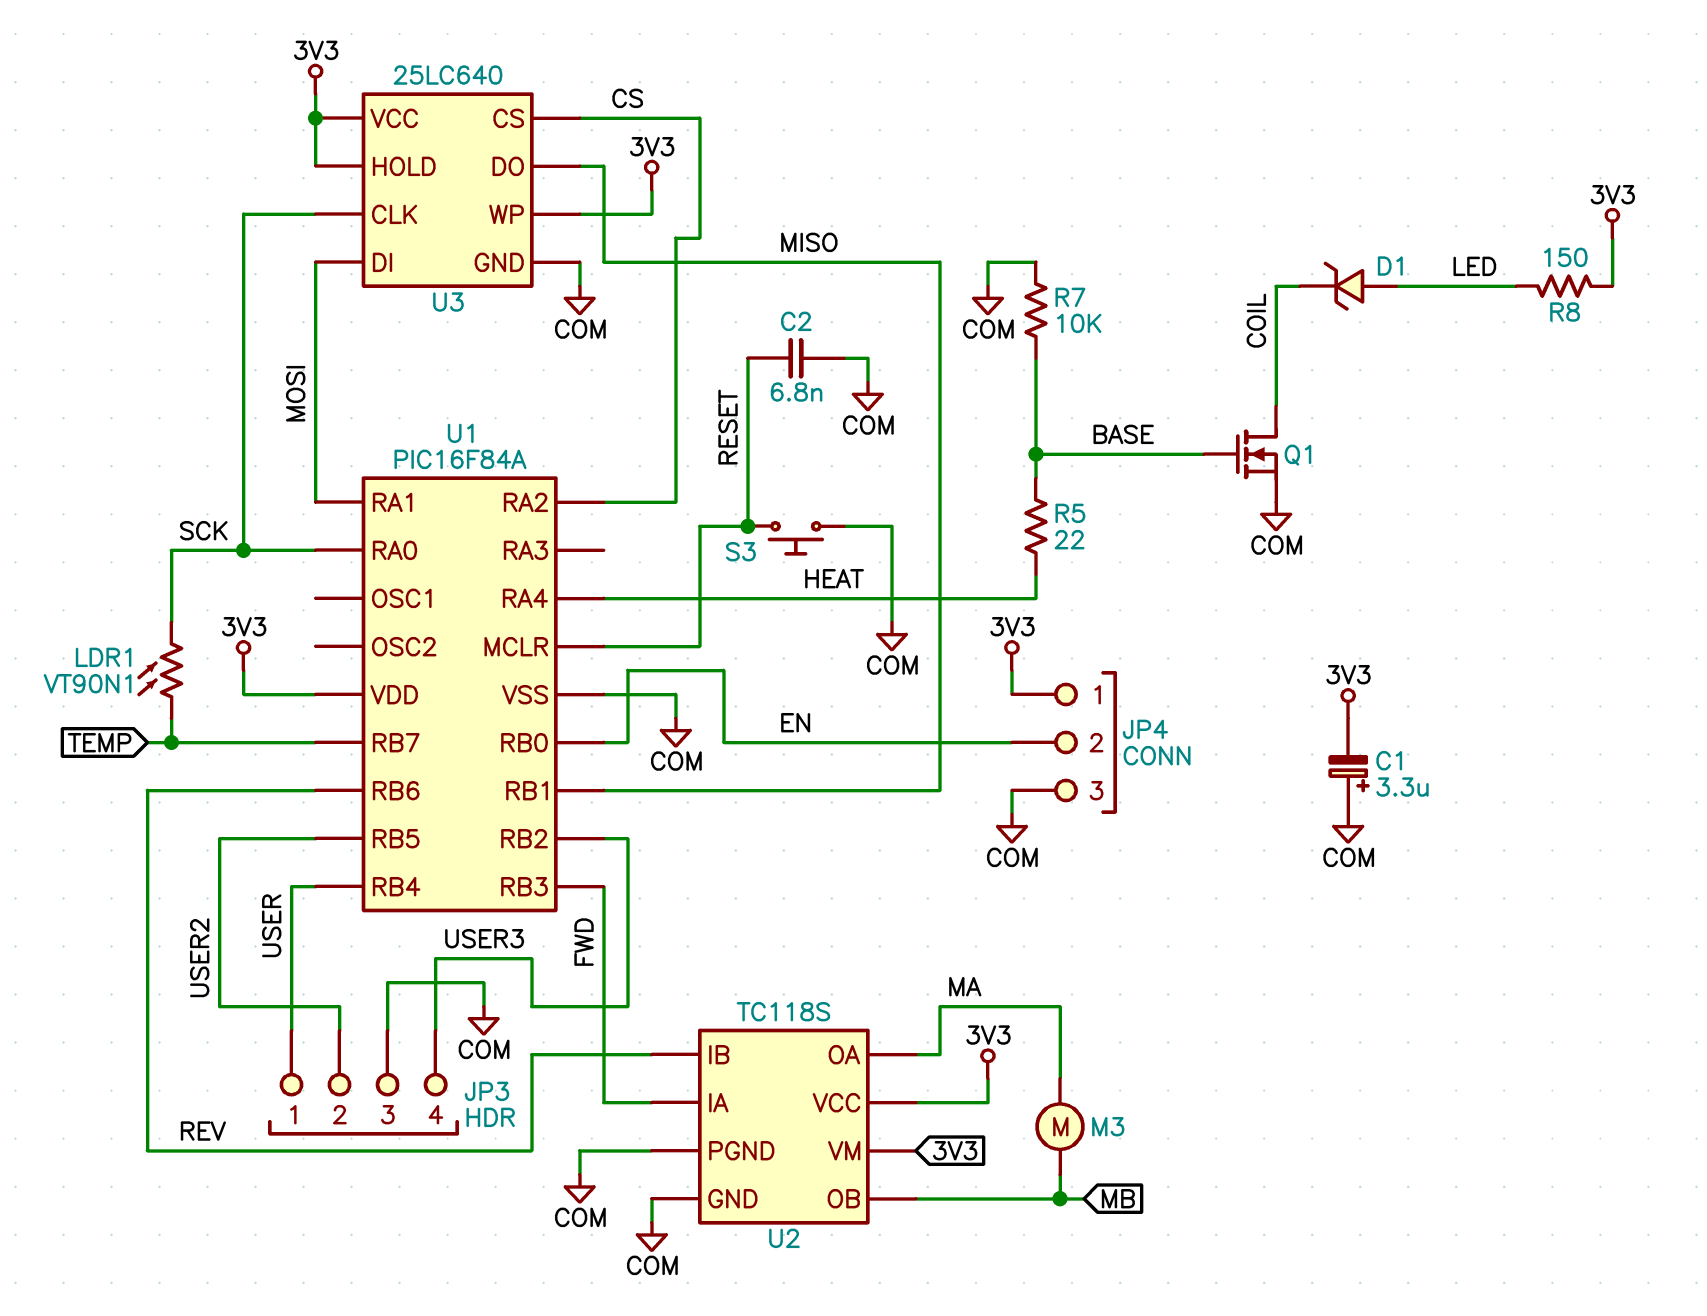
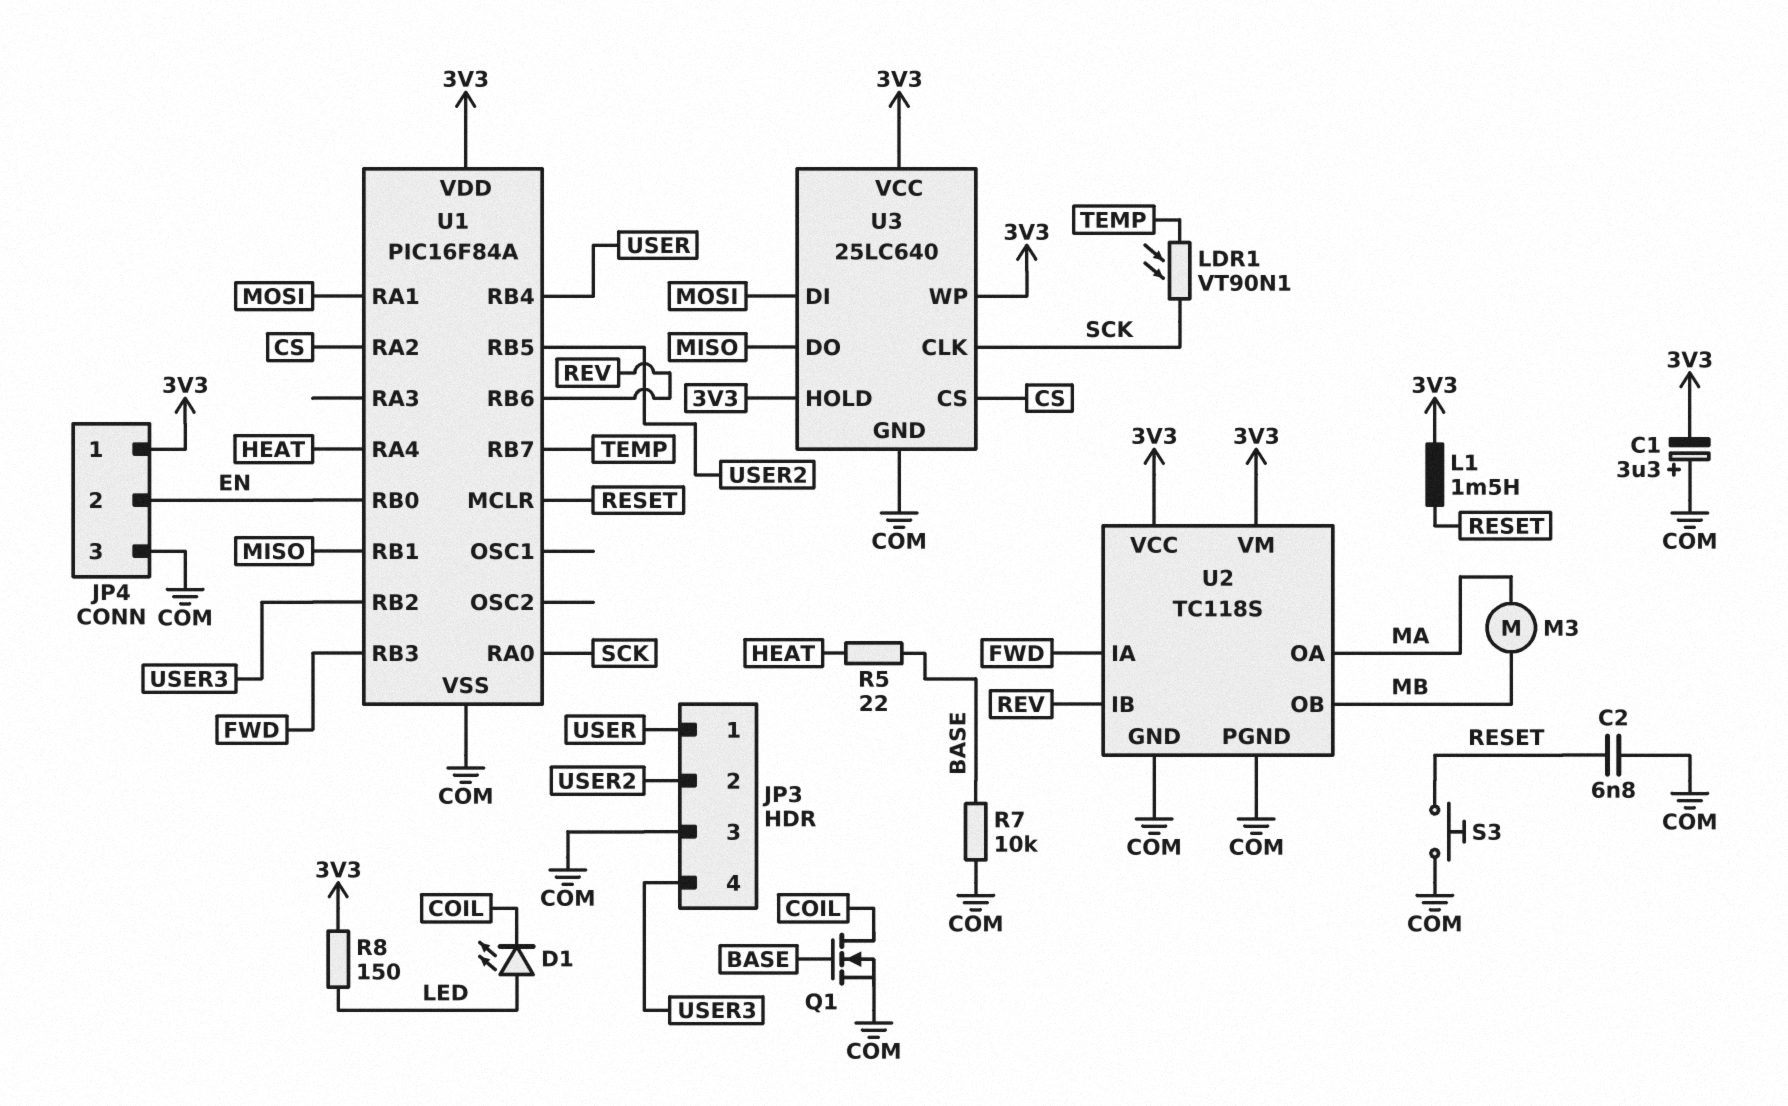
D1: zener (A LED, K COIL) -> LED (A LED, K COIL)
L1: none -> 1.5mH (3V3, RESET)

